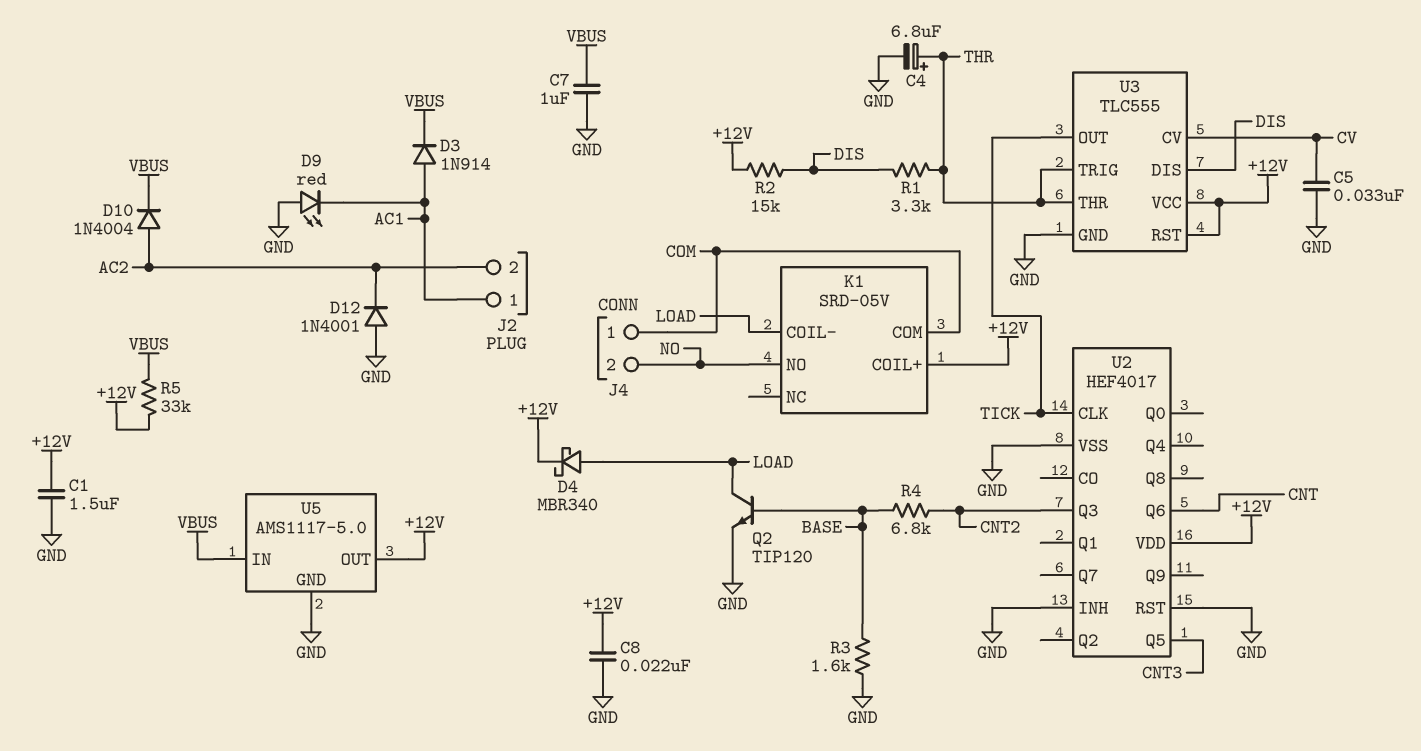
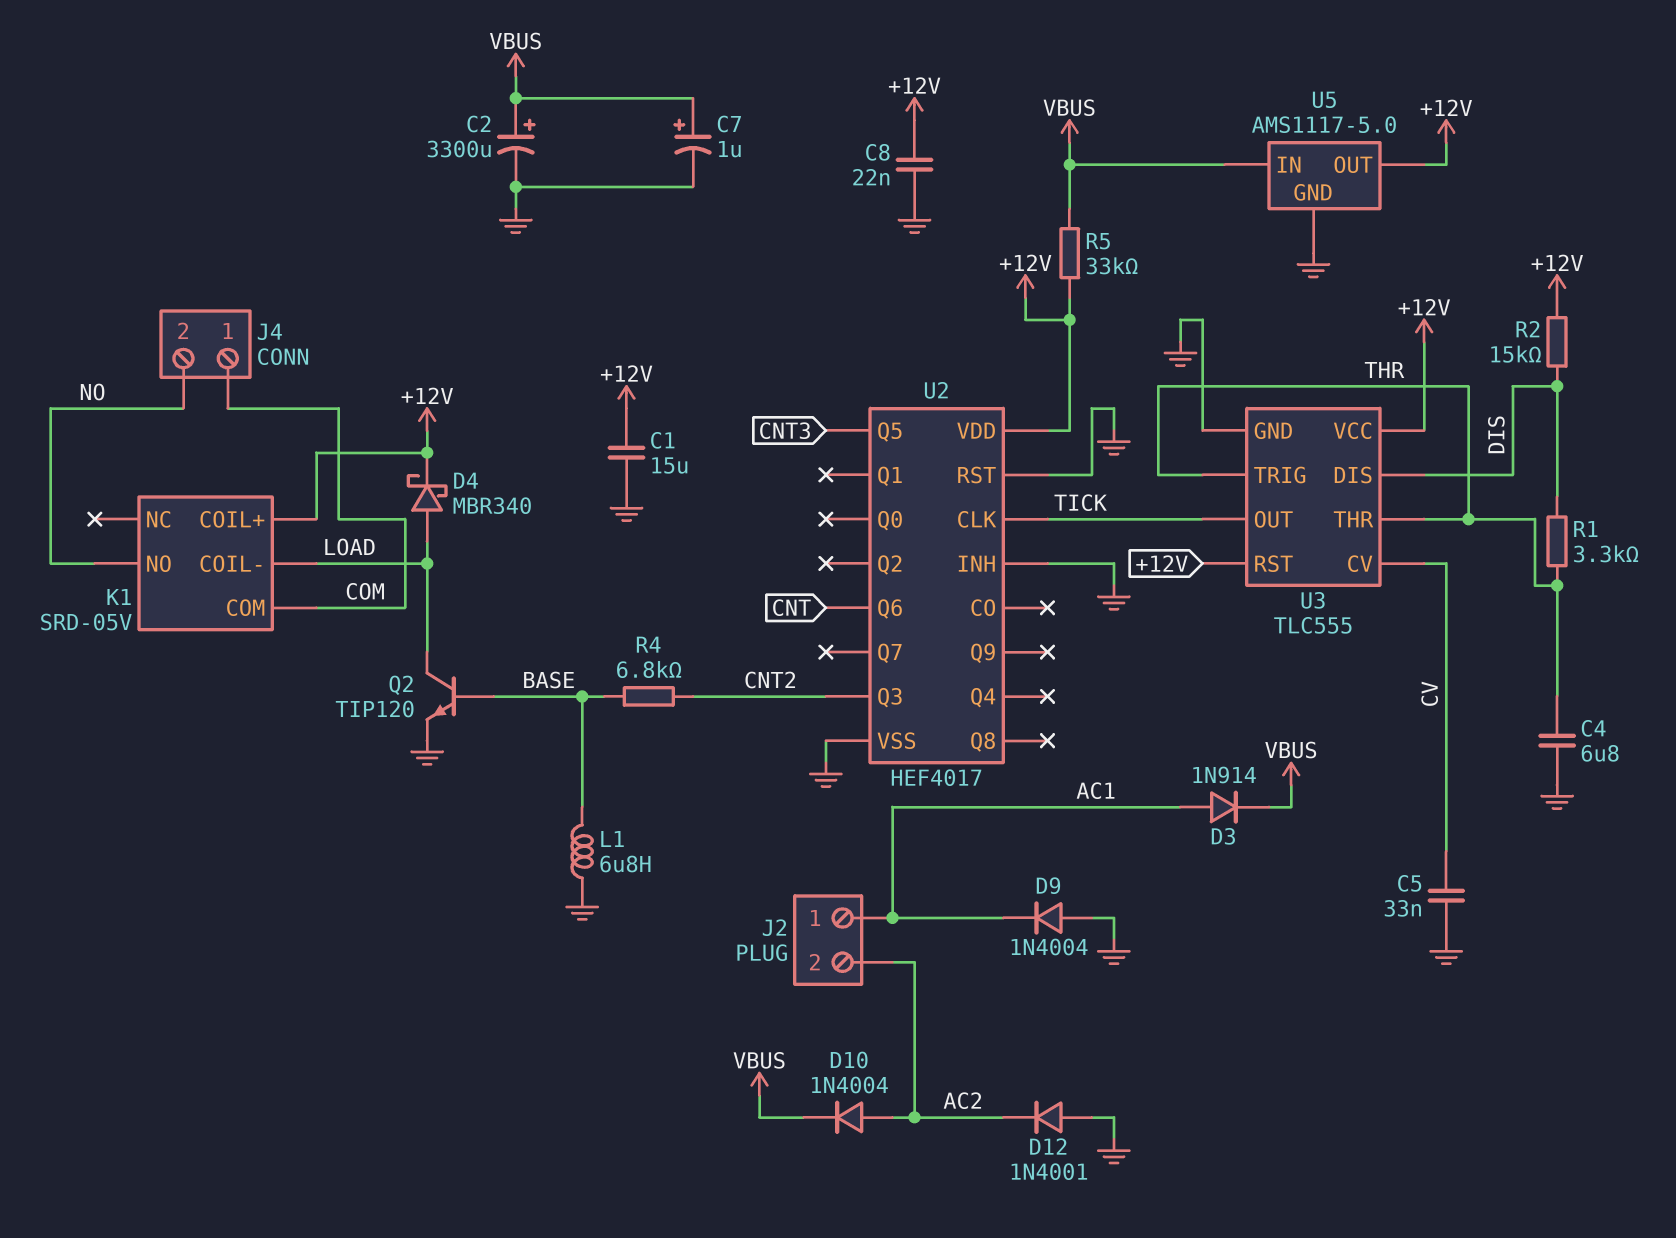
C1: 1.5uF (+12V, GND) -> 15uF (+12V, GND)
C2: none -> 3300uF (plus VBUS, minus GND)
C4: 6.8uF (plus THR, minus GND) -> 6.8uF (GND, THR)
C7: 1uF (GND, VBUS) -> 1uF (plus VBUS, minus GND)
D9: LED red (A GND, K AC1) -> diode 1N4004 (A GND, K AC1)
L1: none -> 6.8uH (BASE, GND)
R3: 1.6k (BASE, GND) -> none

